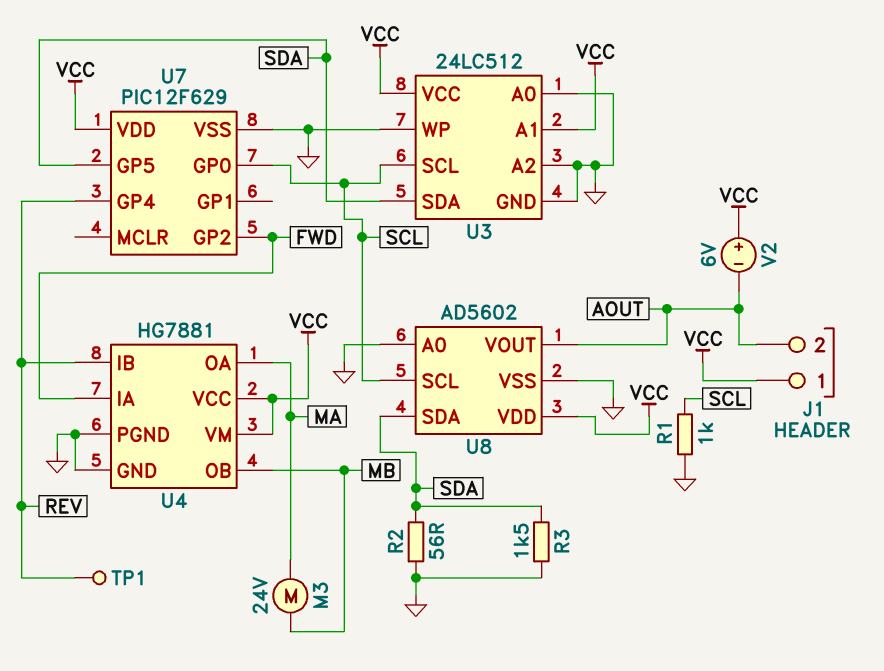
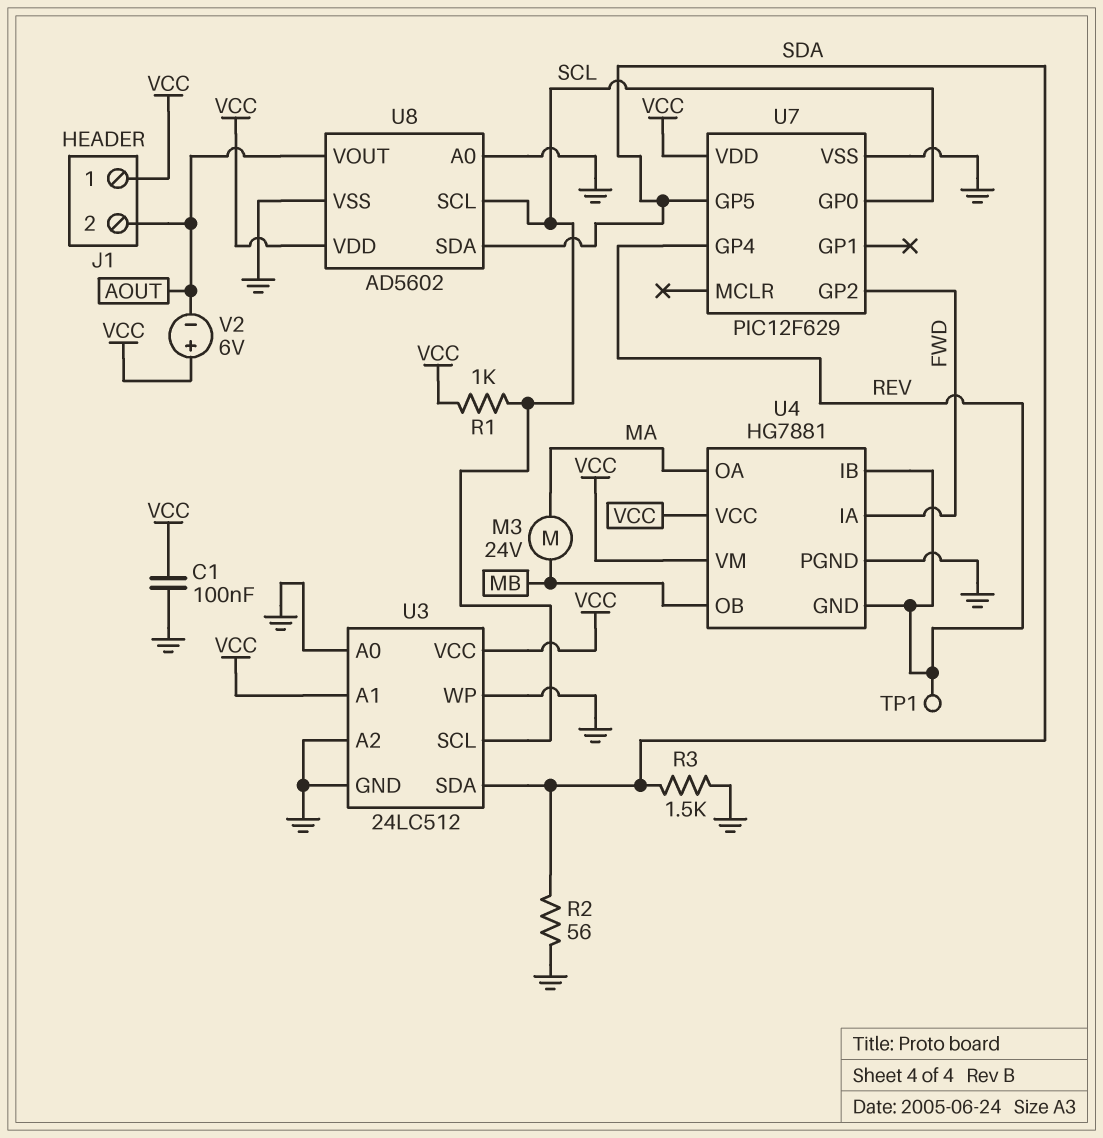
C1: none -> 100nF (GND, VCC)
R1: 1k (GND, SCL) -> 1k (SCL, VCC)
U4 pin GND: GND -> REV

